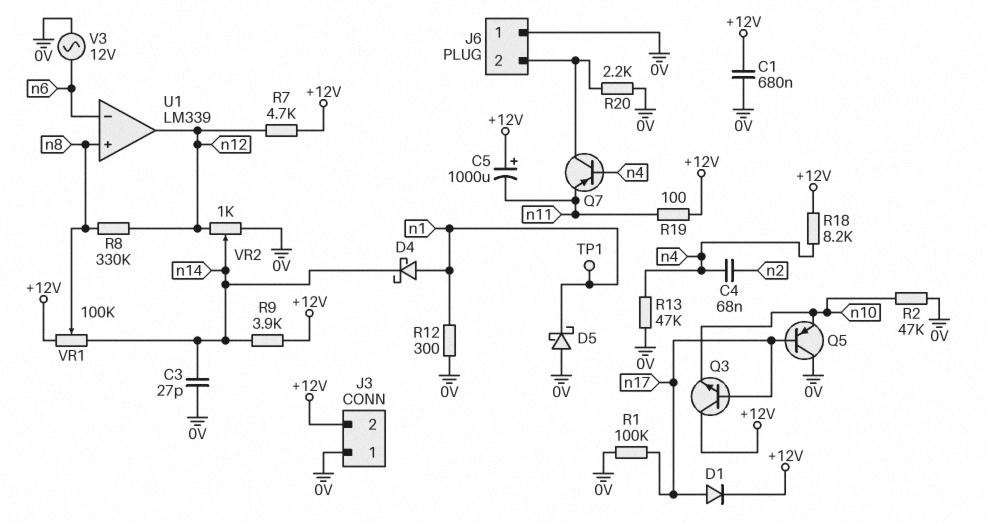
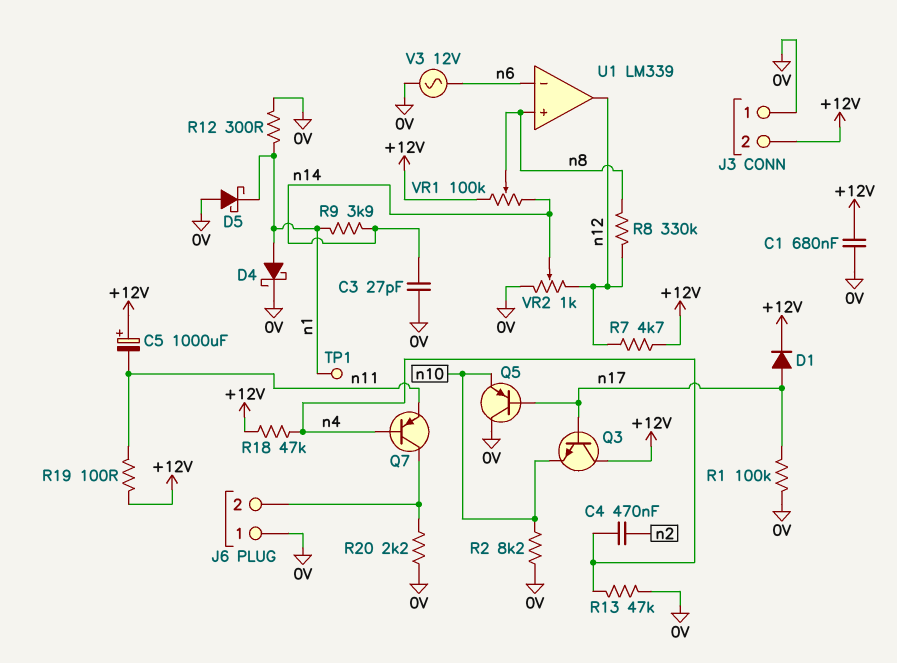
C4: 68nF (n2, n4) -> 470nF (n2, n4)
D4: schottky (A n1, K n14) -> schottky (A n1, K 0V)
R2: 47k (0V, n10) -> 8.2k (0V, n10)
R9: 3.9k (+12V, n14) -> 3.9k (n1, n14)
R18: 8.2k (+12V, n4) -> 47k (+12V, n4)

